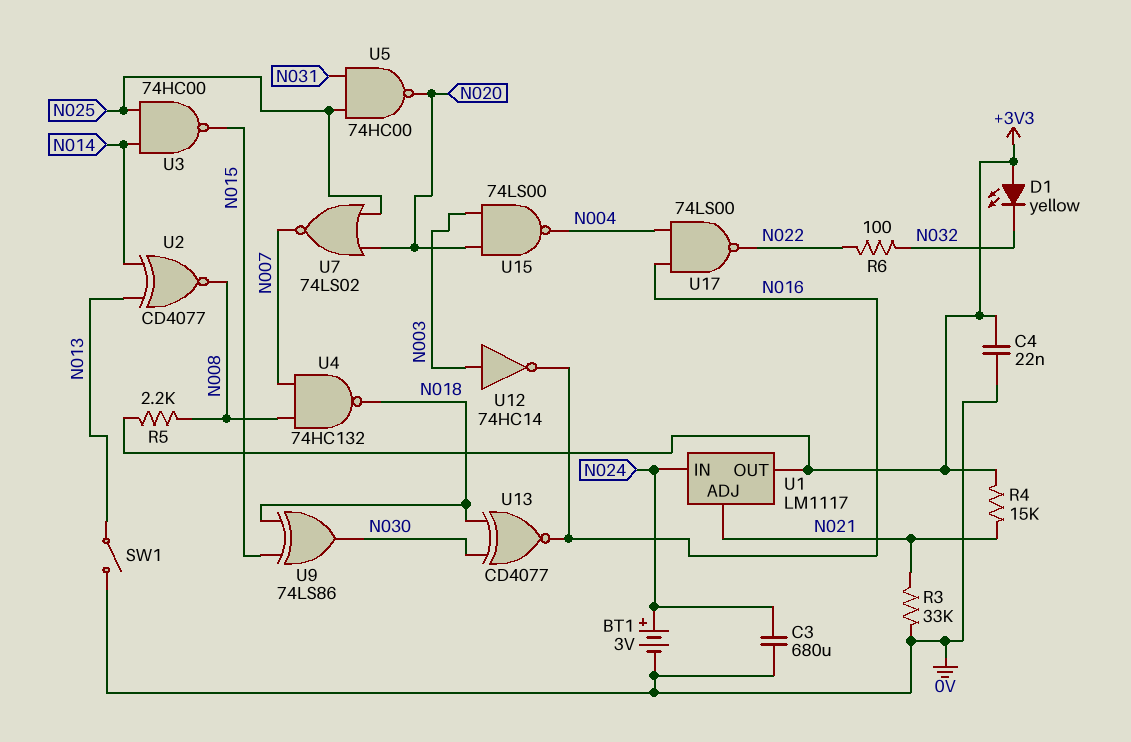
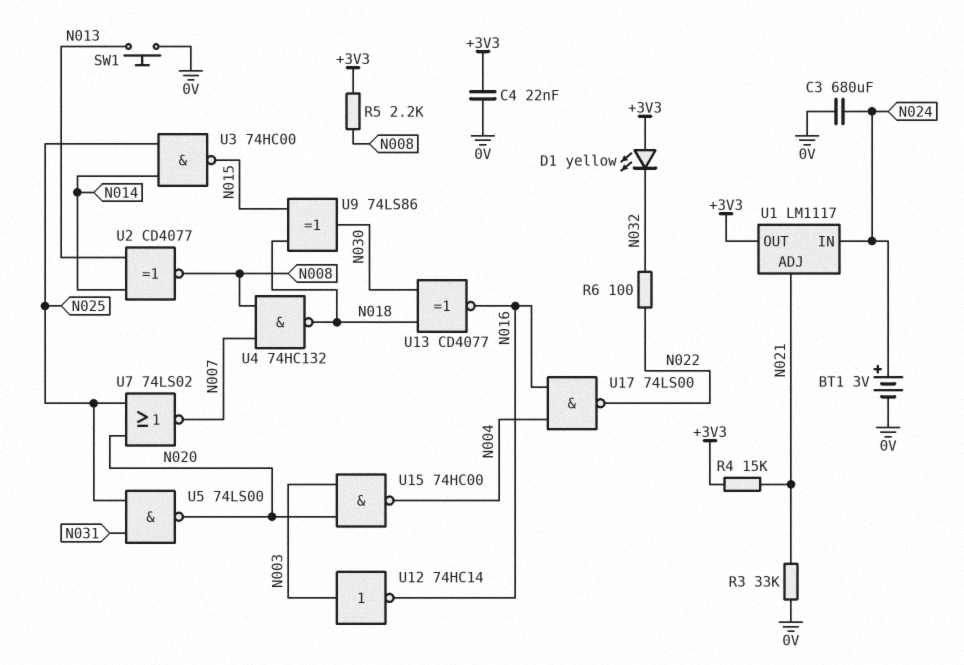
SW1: switch (0V, N013) -> button (0V, N013)
U5: NAND 74HC00 (in N025, in N031, out N020) -> NAND 74LS00 (in N025, in N031, out N020)
U15: NAND 74LS00 (in N003, in N020, out N004) -> NAND 74HC00 (in N003, in N020, out N004)

